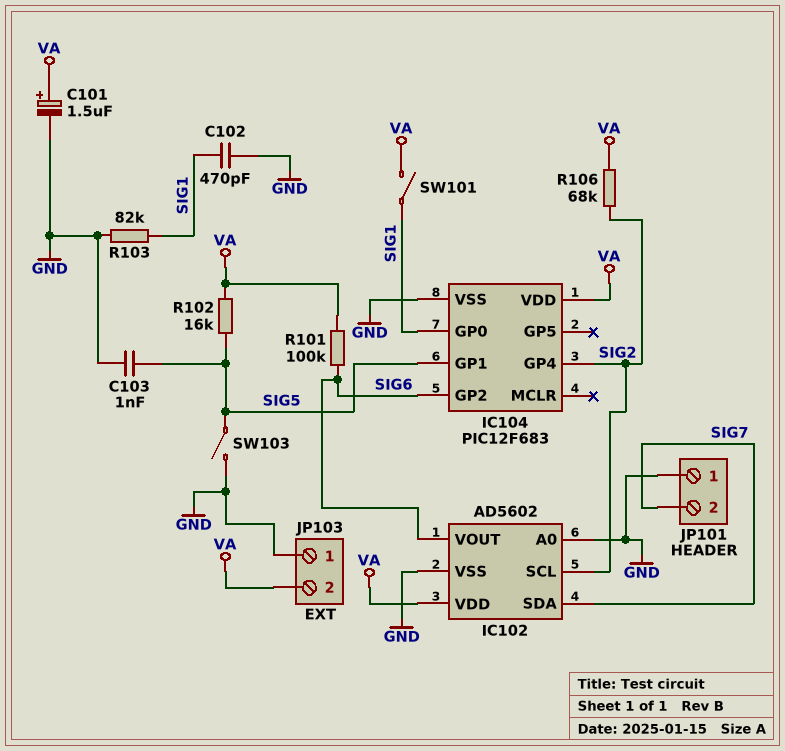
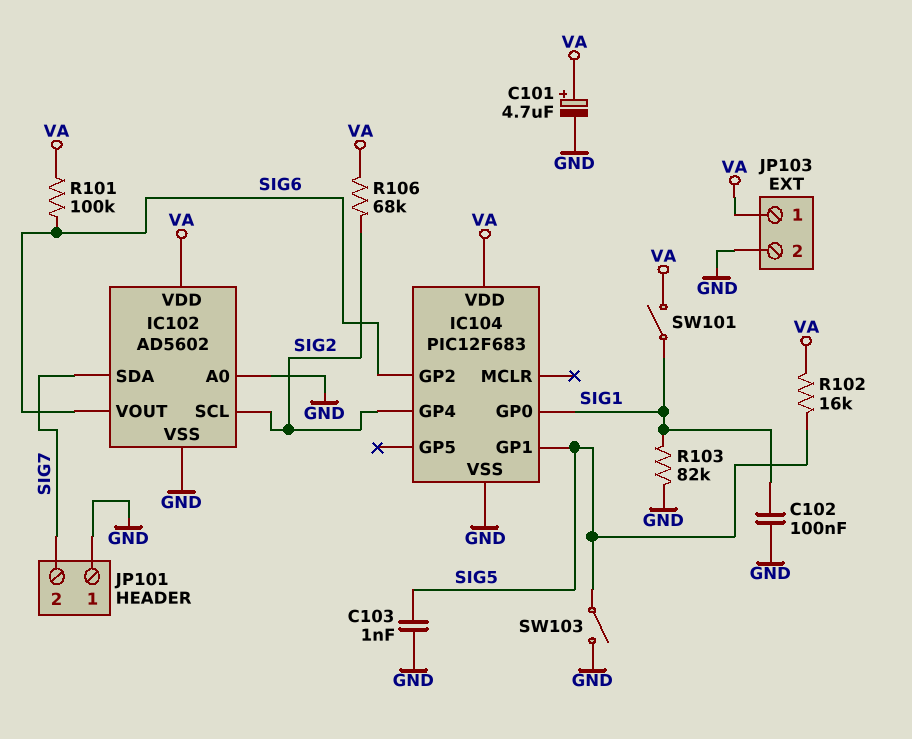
C101: 1.5uF (plus VA, minus GND) -> 4.7uF (plus VA, minus GND)
C102: 470pF (GND, SIG1) -> 100nF (GND, SIG1)
JP103 pin 1: GND -> VA
JP103 pin 2: VA -> GND

